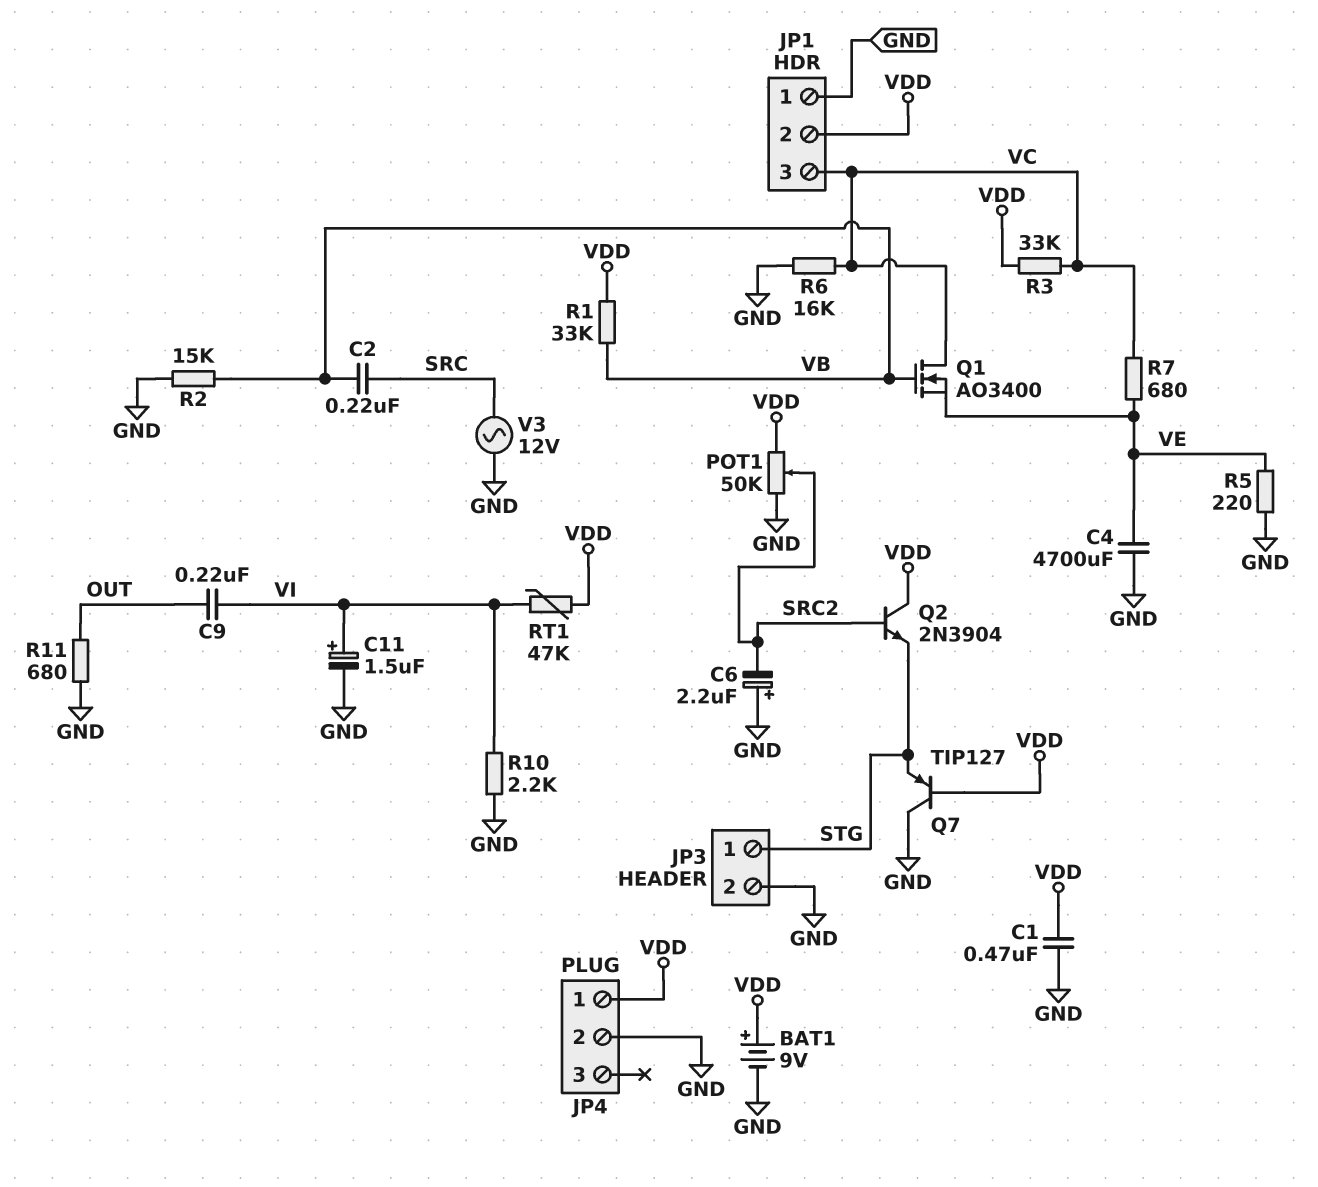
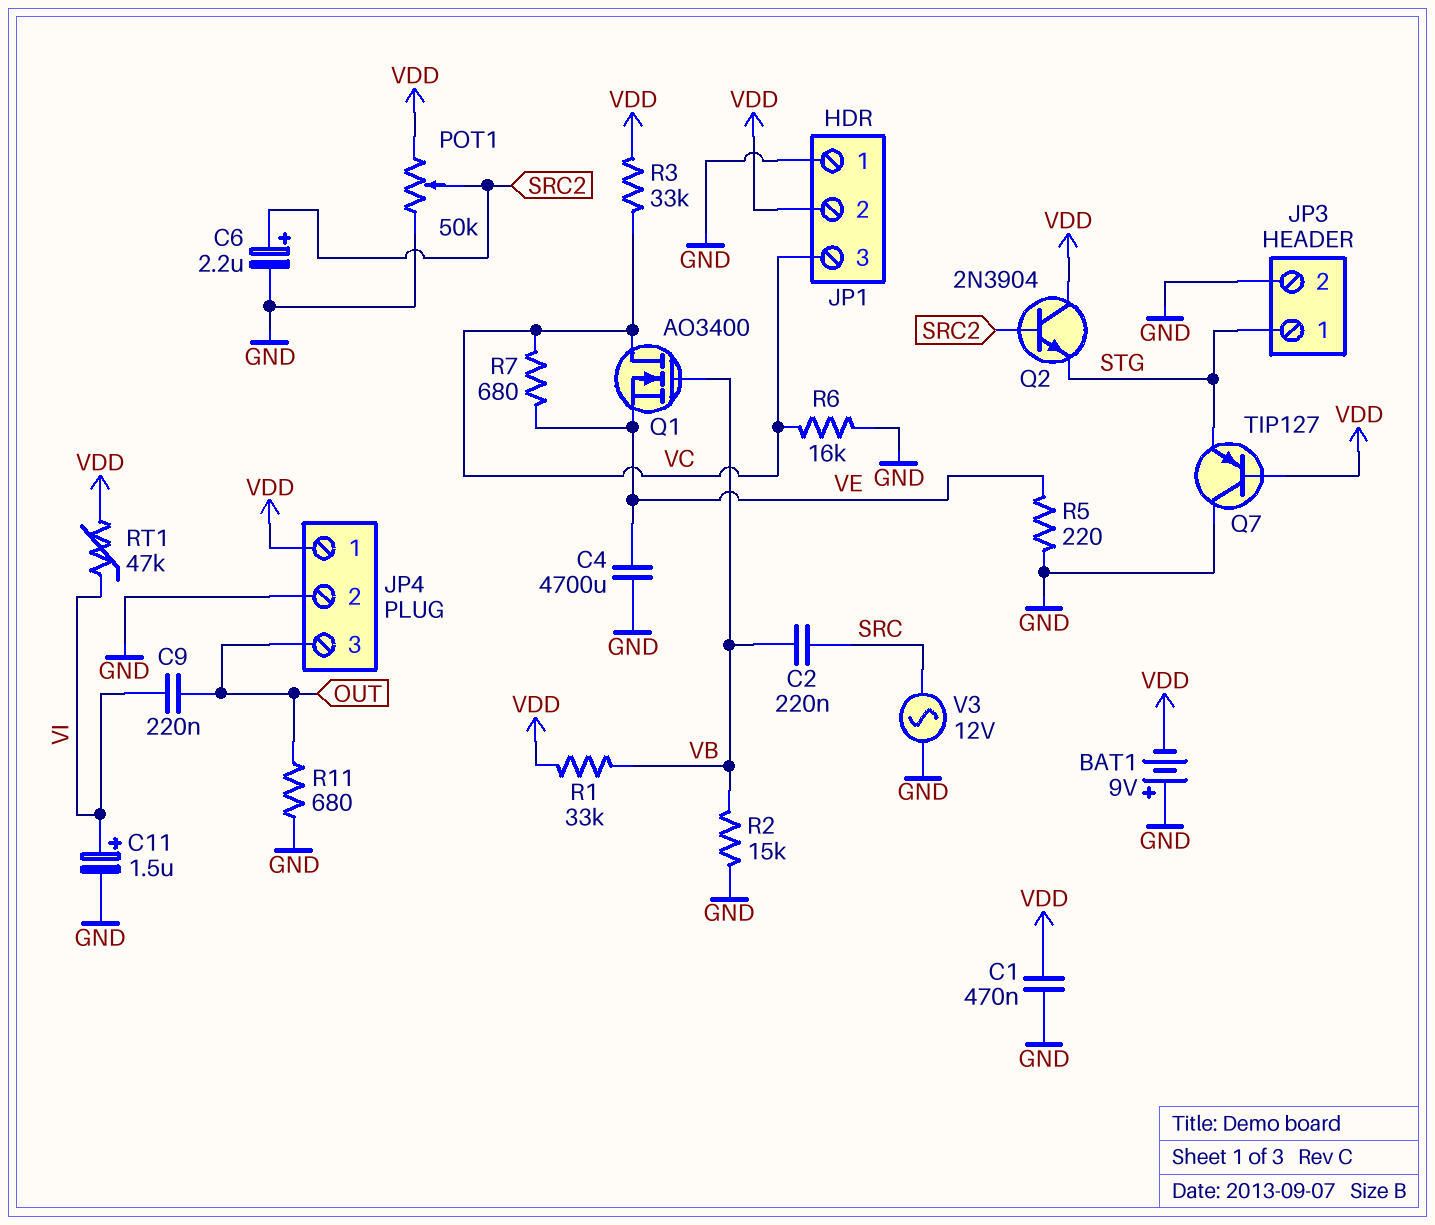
BAT1: 9V (plus VDD, minus GND) -> 9V (plus GND, minus VDD)
C6: 2.2uF (plus GND, minus SRC2) -> 2.2uF (plus SRC2, minus GND)
JP4 pin 3: none -> OUT
R10: 2.2k (GND, VI) -> none

